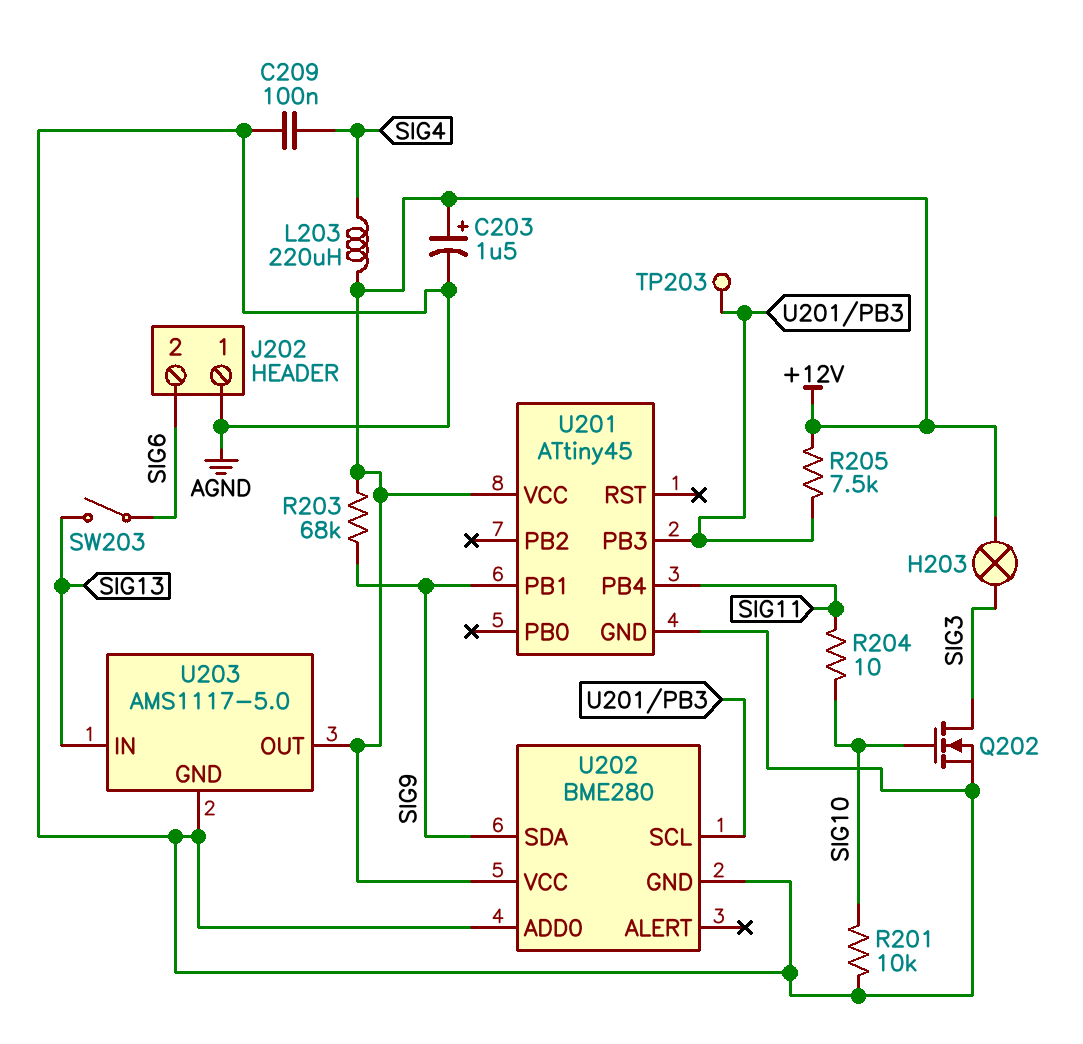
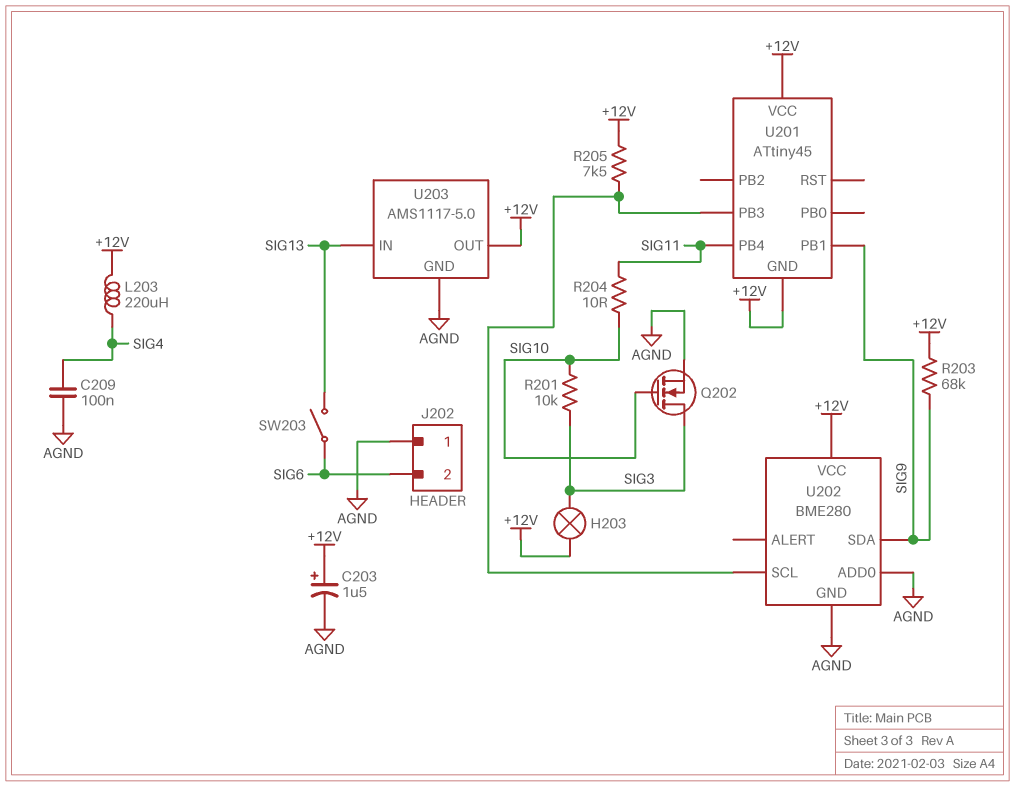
R201: 10k (AGND, SIG10) -> 10k (SIG3, SIG10)
TP203: test point (U201/PB3) -> none
U201 pin GND: AGND -> +12V

